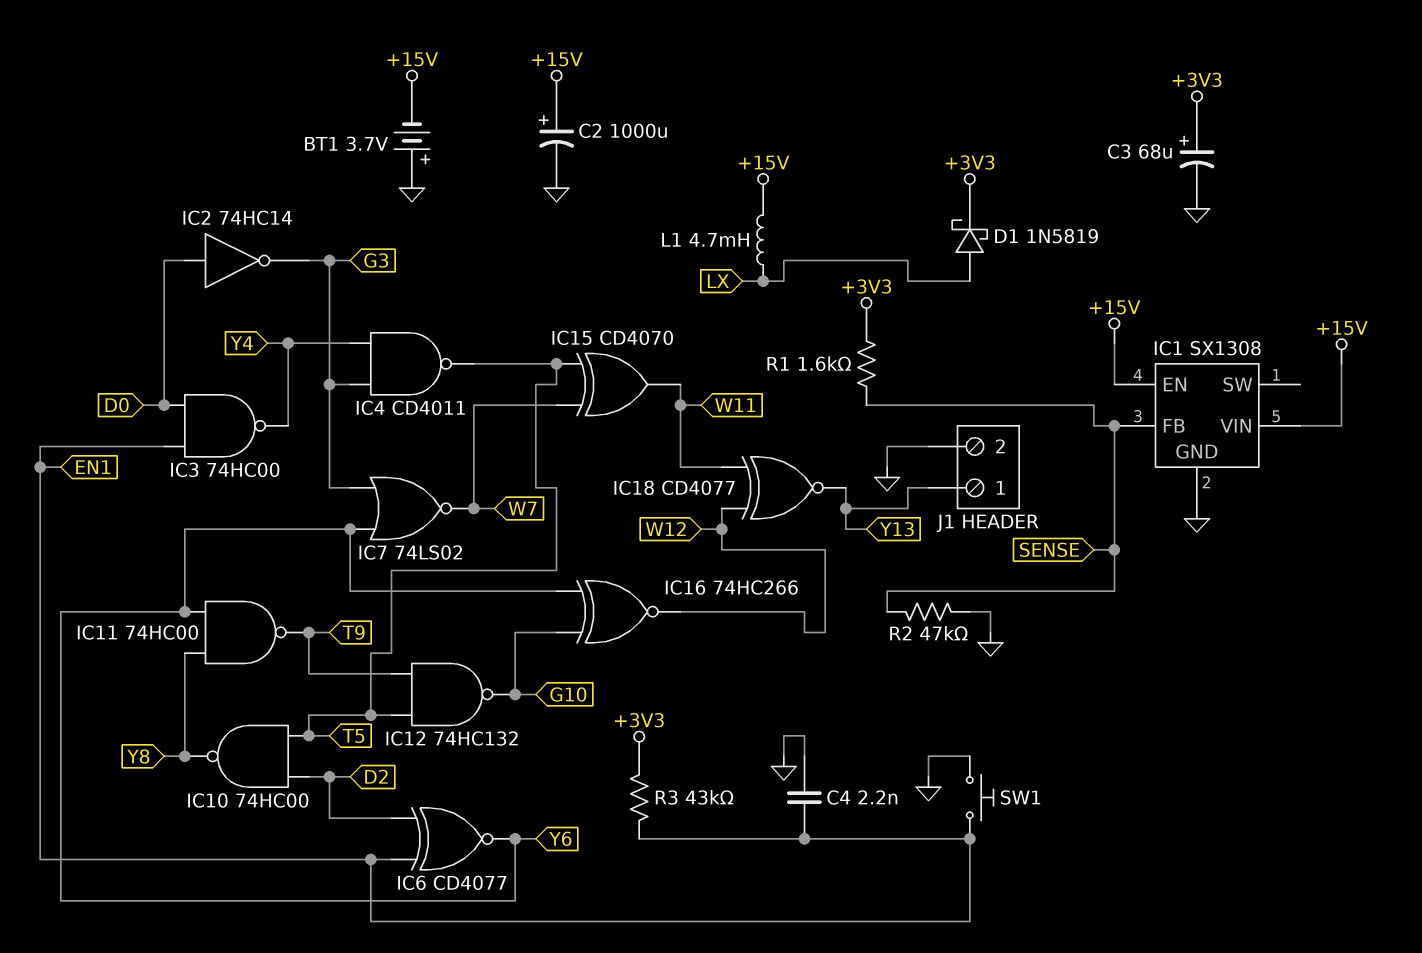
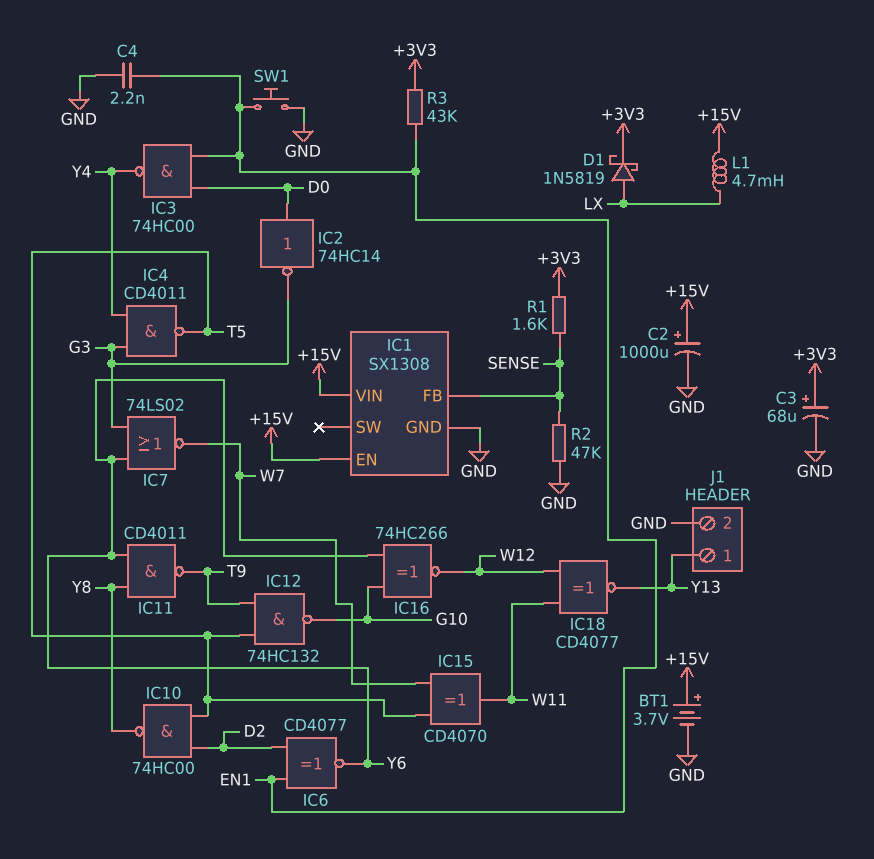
BT1: 3.7V (plus GND, minus +15V) -> 3.7V (plus +15V, minus GND)
IC11: NAND 74HC00 (in Y6, in Y8, out T9) -> NAND CD4011 (in Y6, in Y8, out T9)

